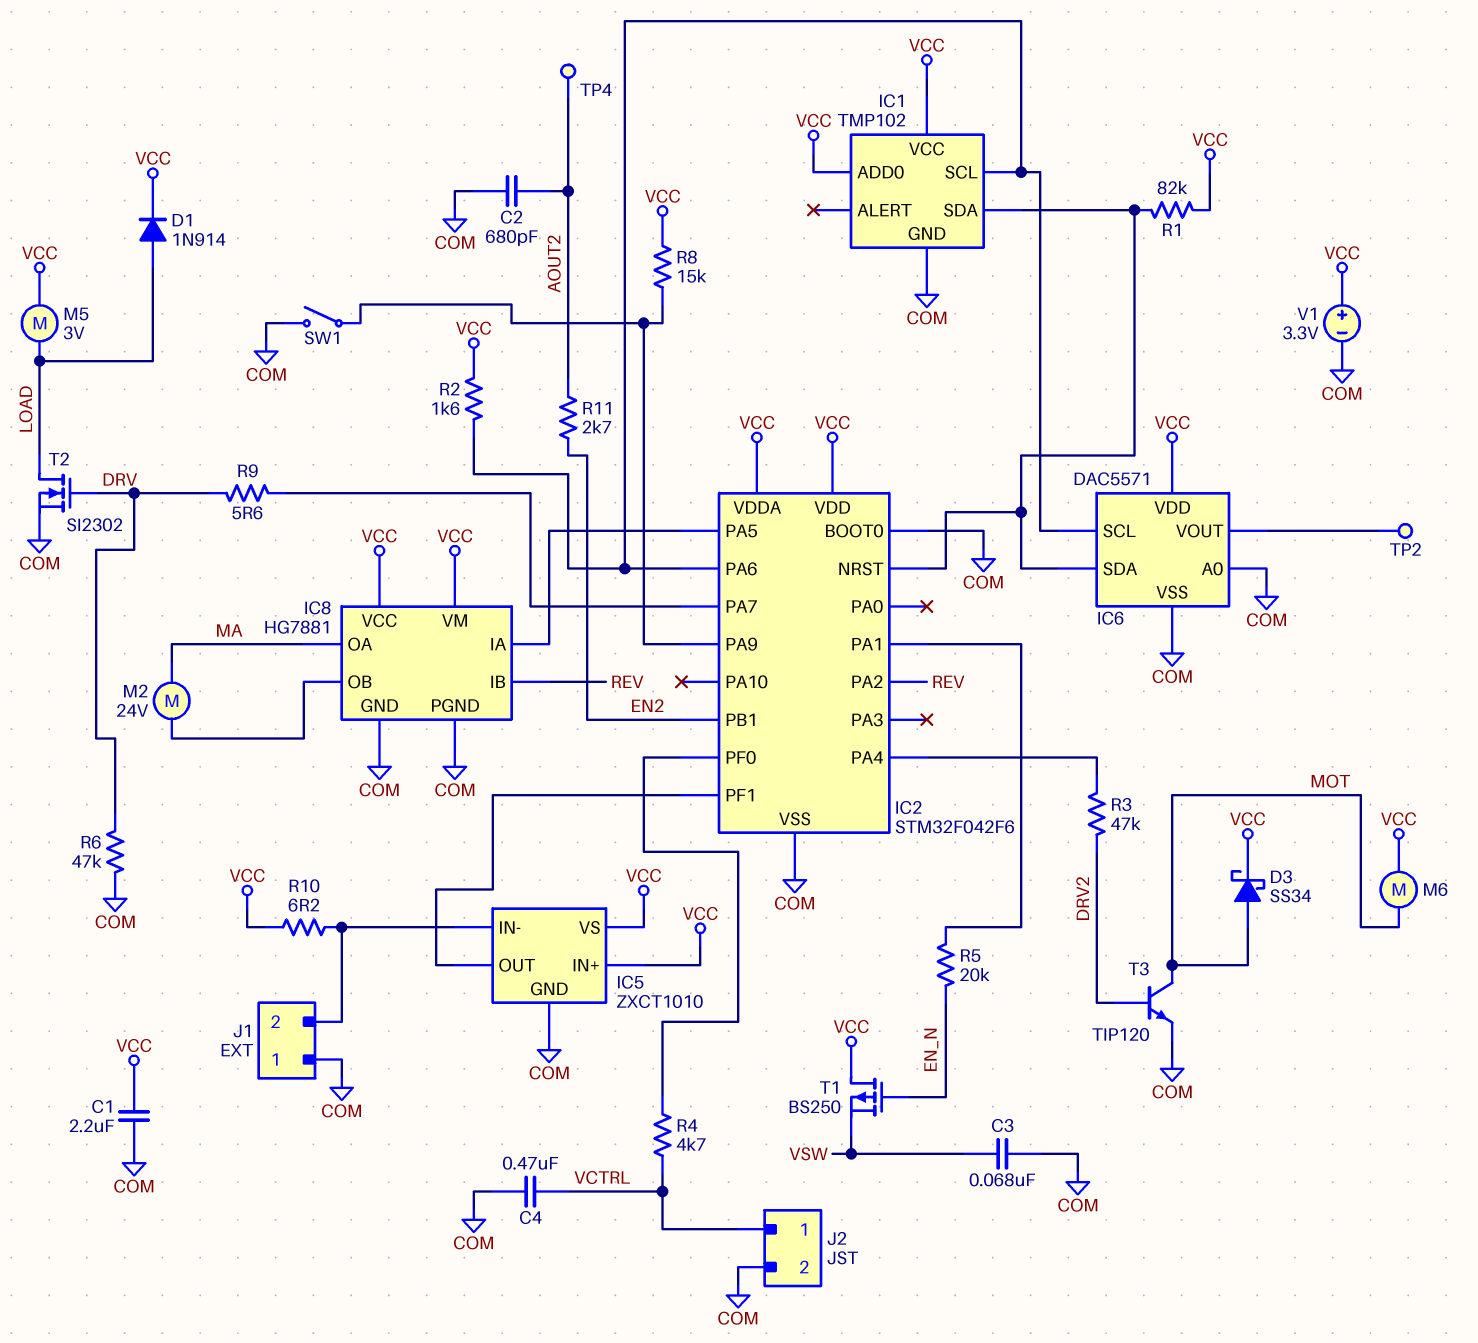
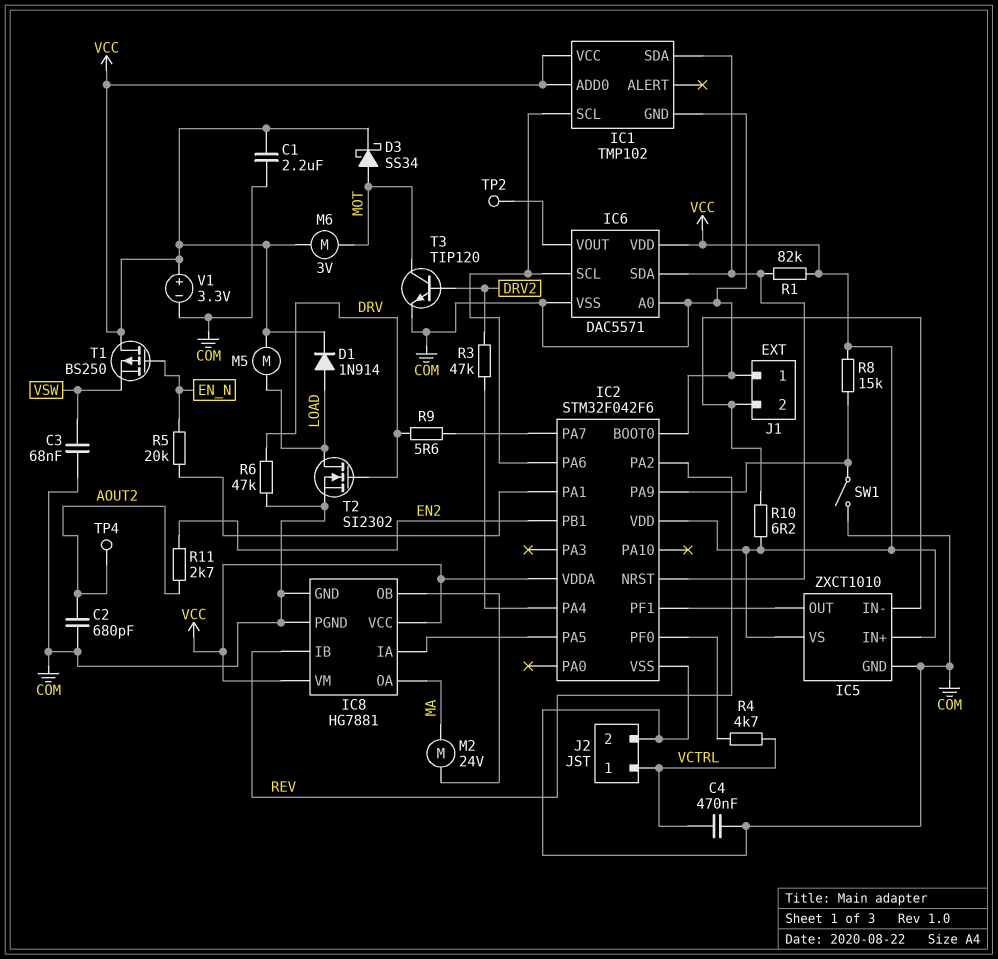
M5: motor 3V (LOAD, VCC) -> motor (LOAD, VCC)
M6: motor (MOT, VCC) -> motor 3V (MOT, VCC)
R2: 1.6k (IC1/SCL, VCC) -> none

